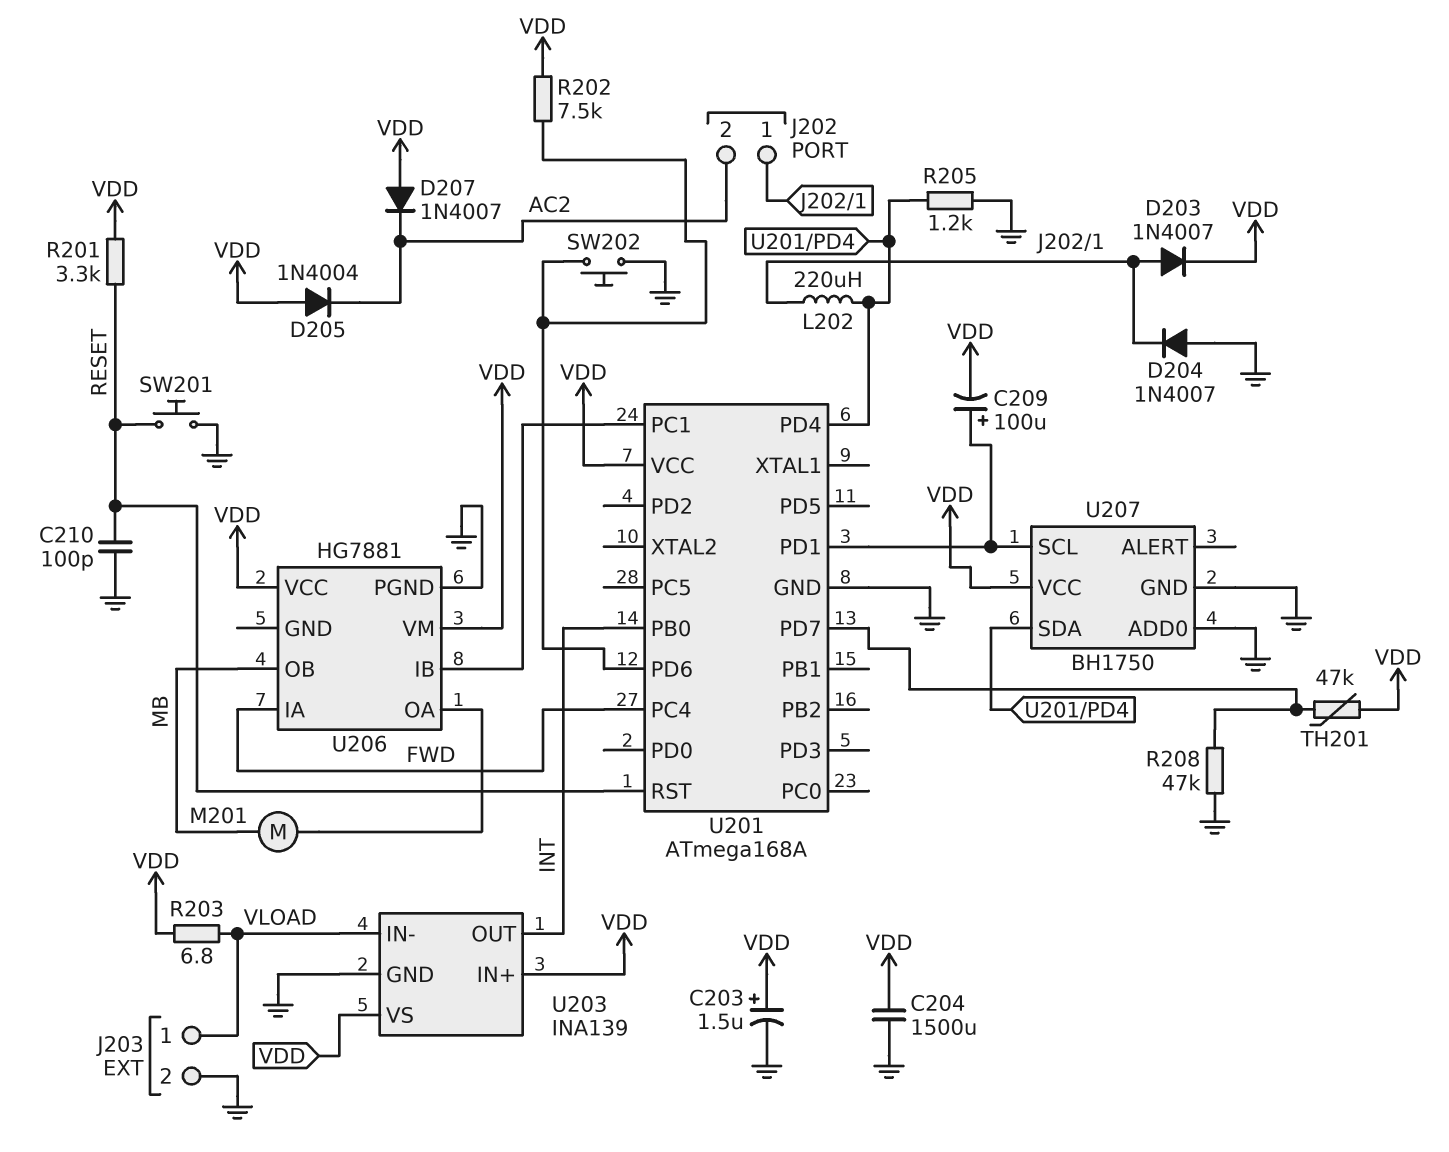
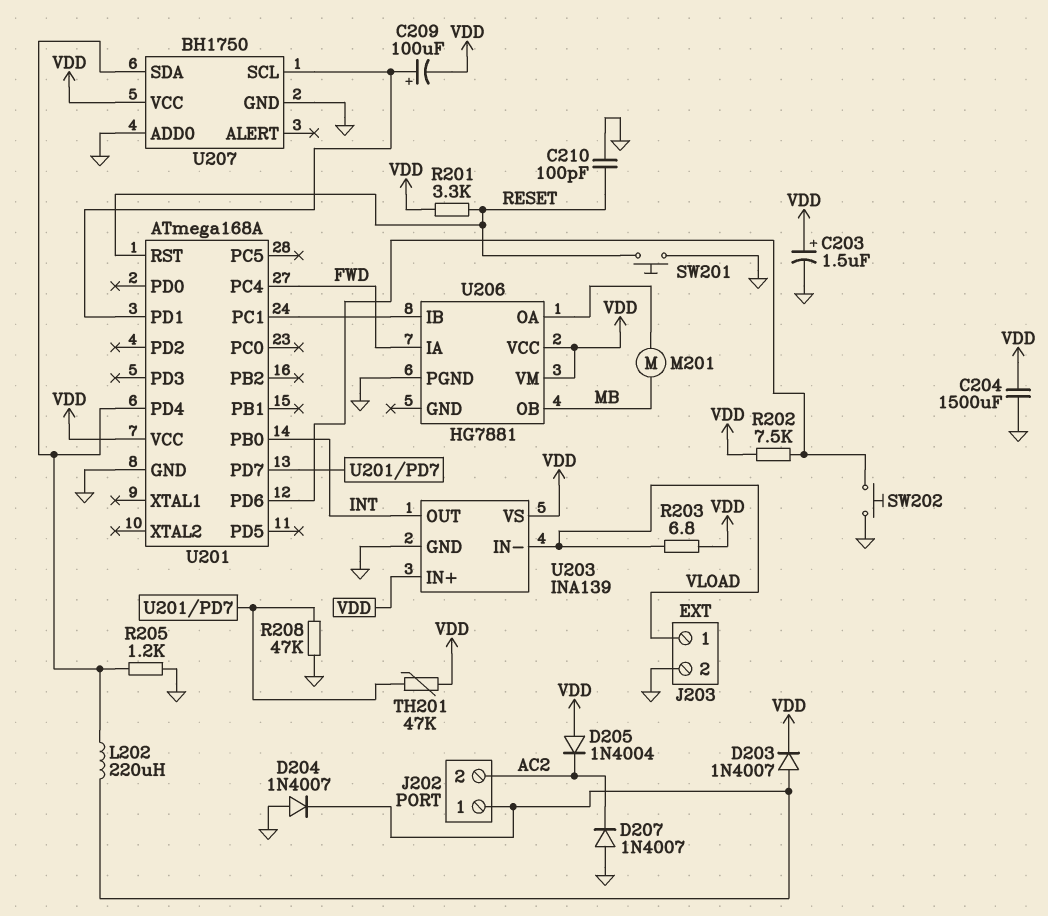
D207: diode 1N4007 (A VDD, K AC2) -> diode 1N4007 (A GND, K AC2)

